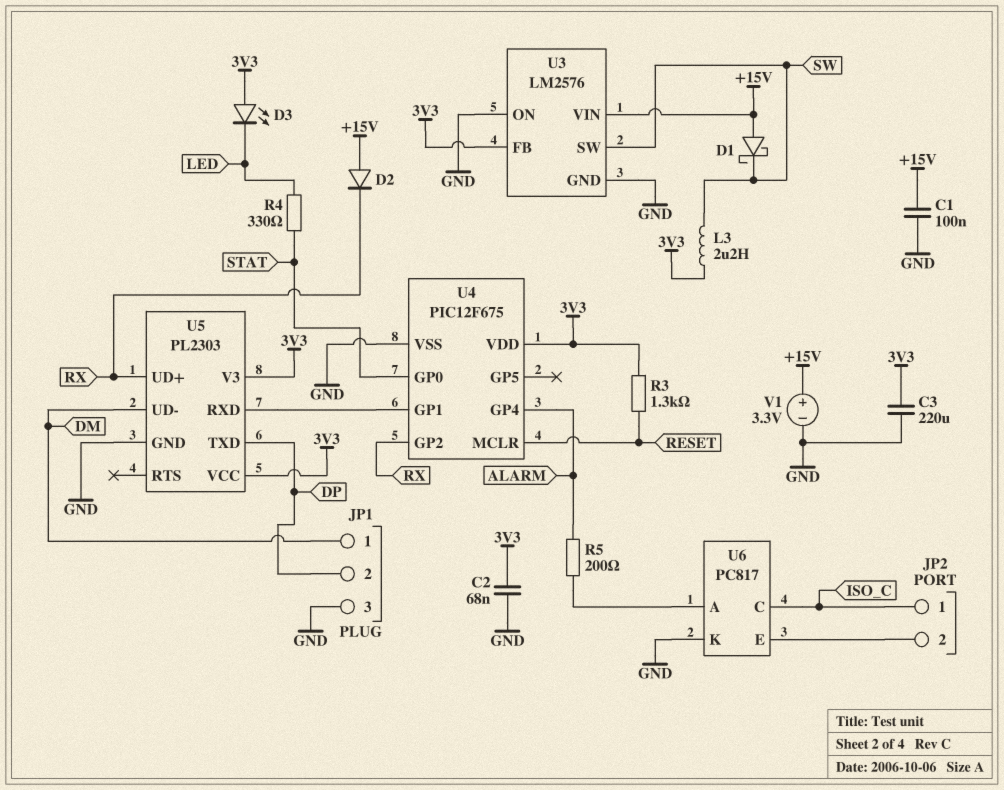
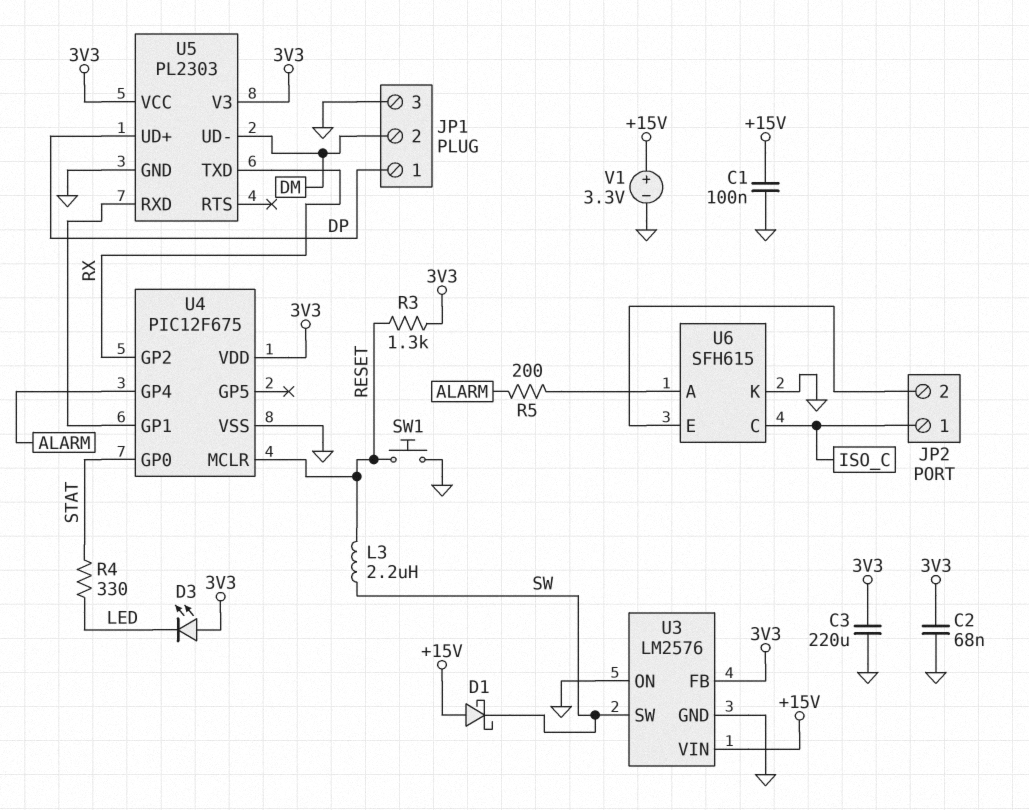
D2: diode (A +15V, K RX) -> none
JP1 pin 1: DM -> DP
JP1 pin 2: DP -> DM
L3: 2.2uH (3V3, SW) -> 2.2uH (RESET, SW)
SW1: none -> button (GND, RESET)
U5 pin TXD: DP -> RX
U5 pin UD+: RX -> DP
U6: PC817 -> SFH615

